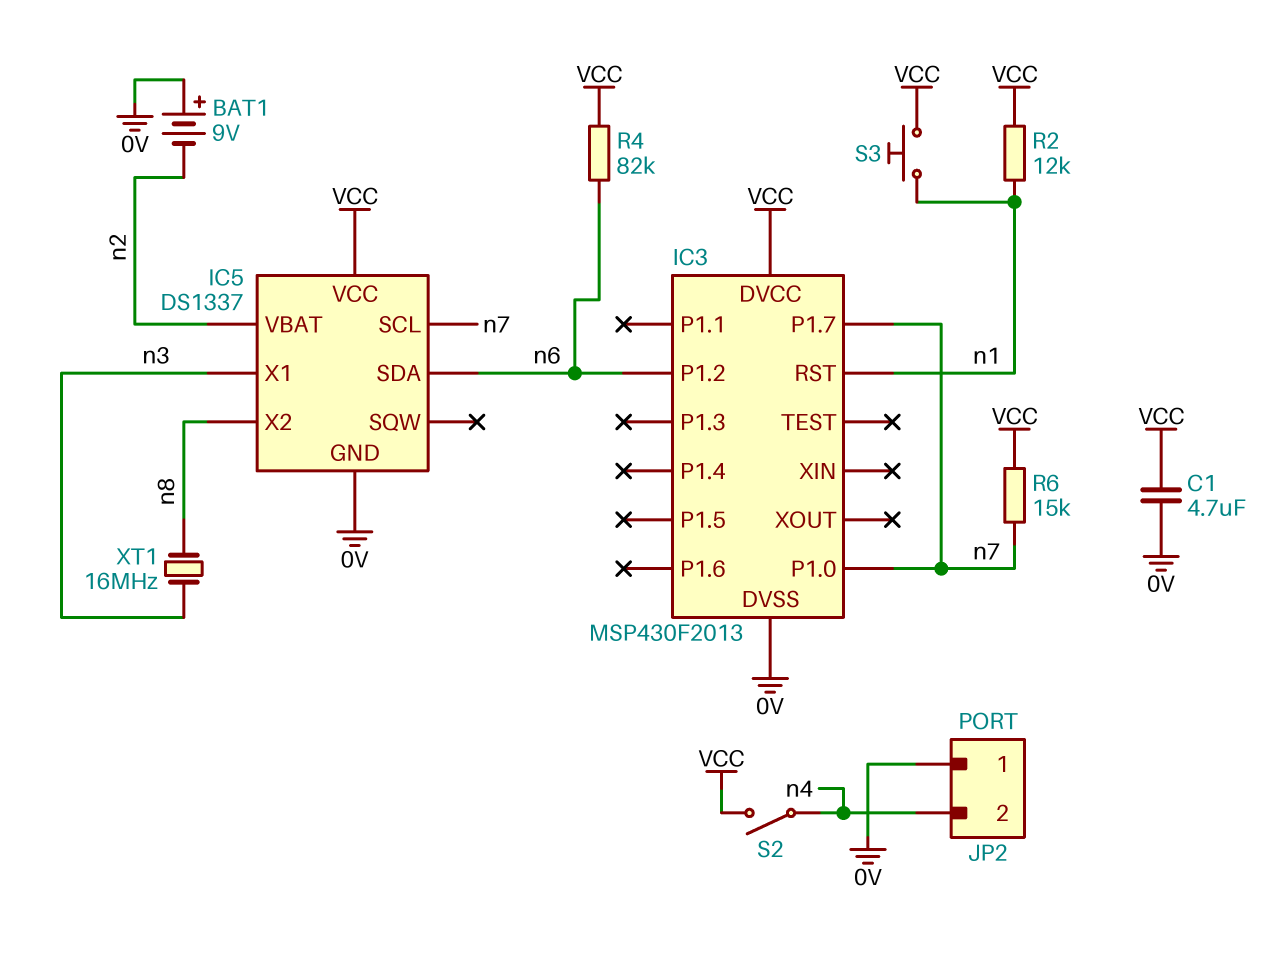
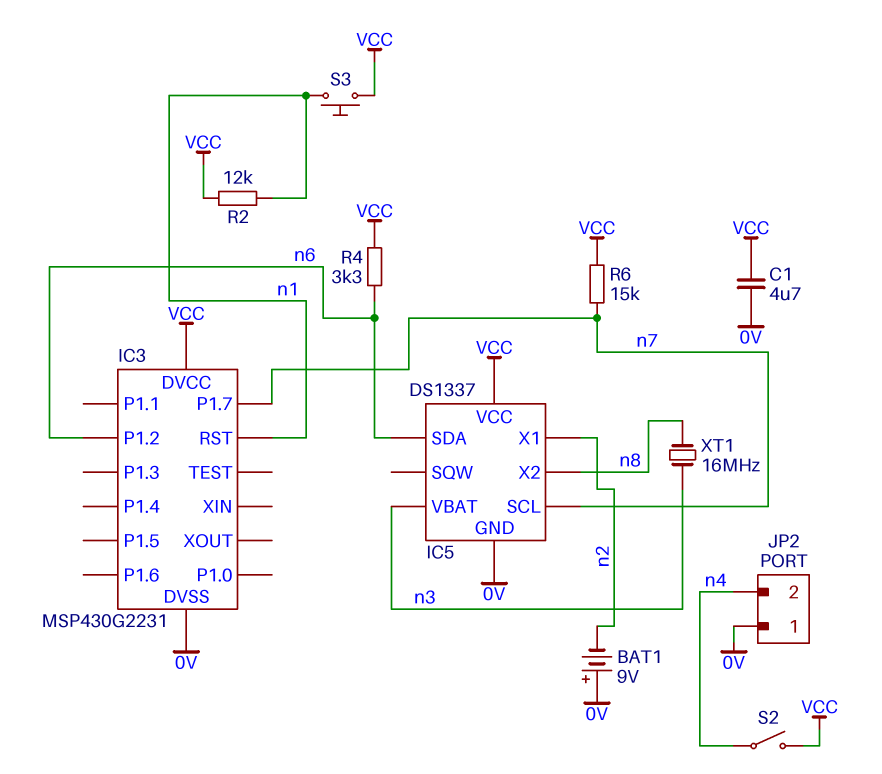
IC3: MSP430F2013 -> MSP430G2231
IC3 pin P1.0: n7 -> none
IC5 pin VBAT: n2 -> n3
IC5 pin X1: n3 -> n2
R4: 82k (VCC, n6) -> 3.3k (VCC, n6)

